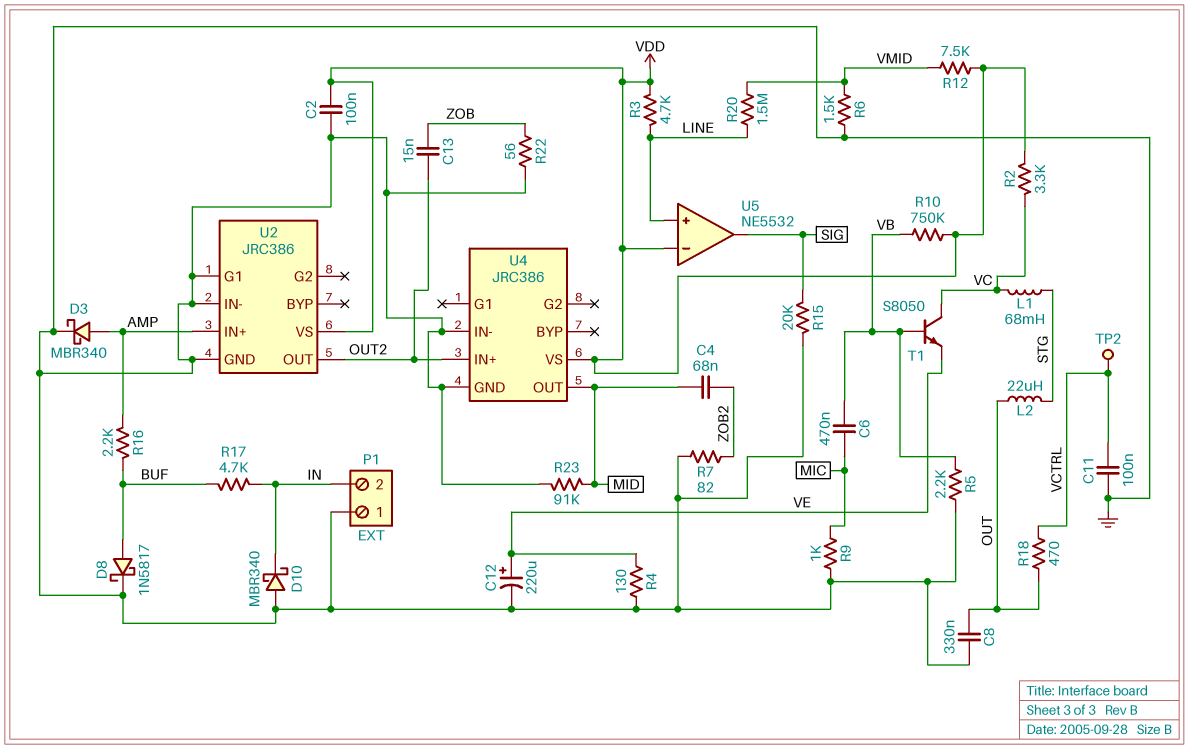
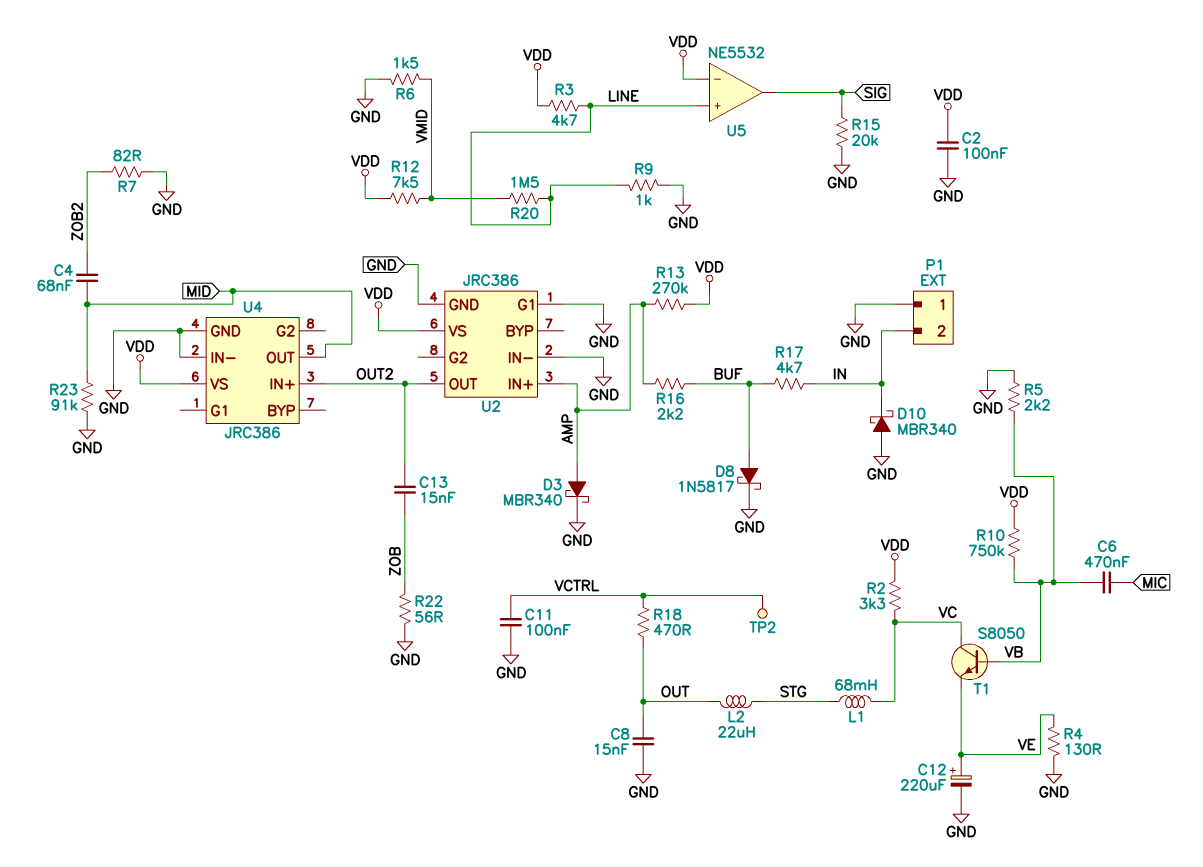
C8: 330nF (GND, OUT) -> 15nF (GND, OUT)
R9: 1k (GND, MIC) -> 1k (GND, LINE)
R13: none -> 270k (AMP, VDD)

